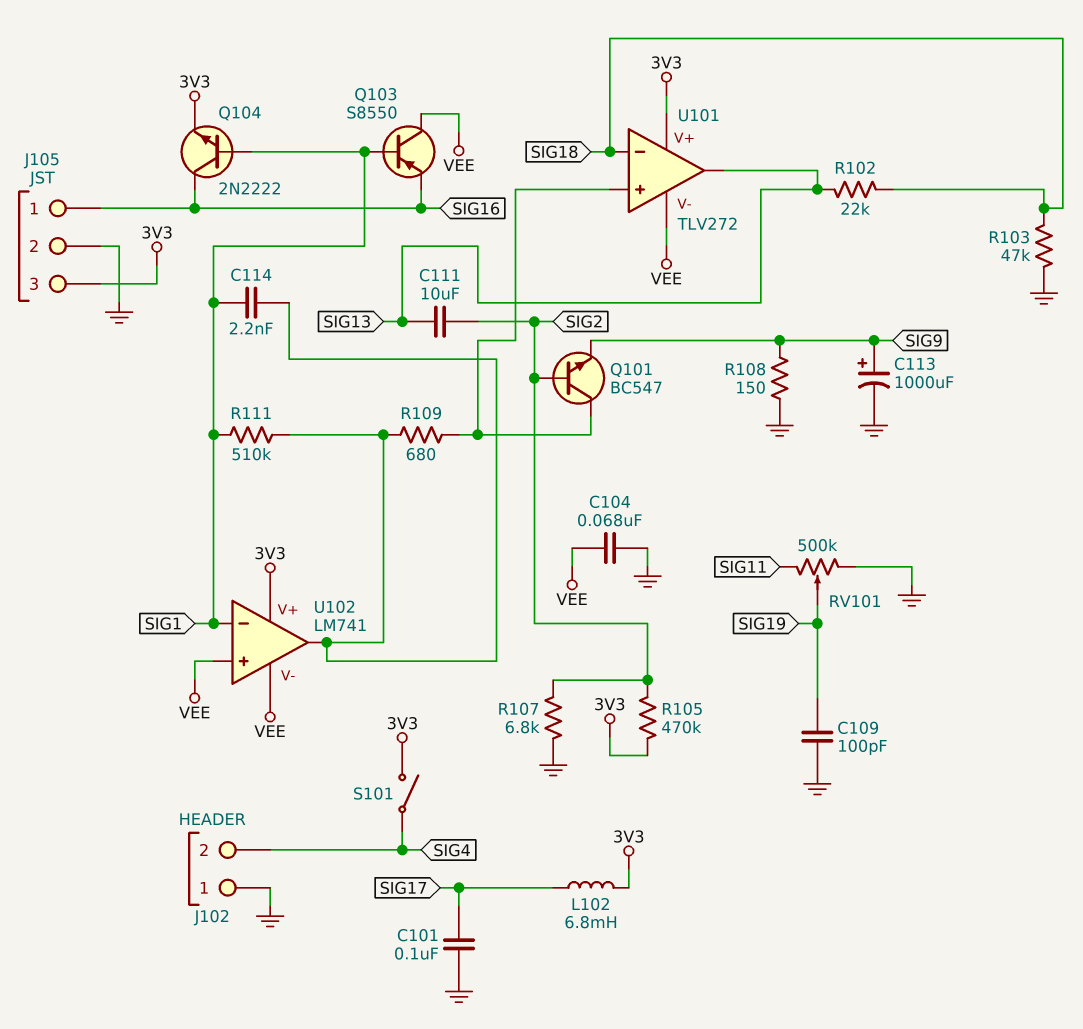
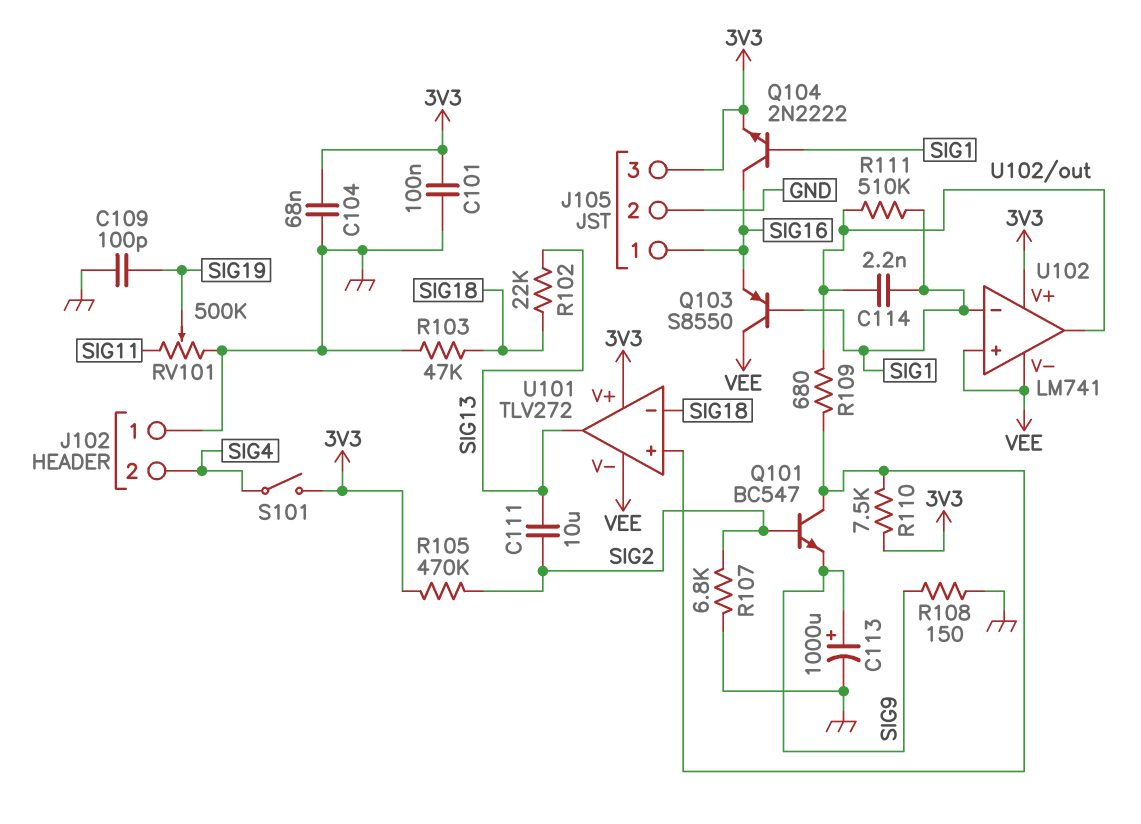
C101: 100nF (GND, SIG17) -> 100nF (3V3, GND)
C104: 68nF (GND, VEE) -> 68nF (3V3, GND)
L102: 6.8mH (3V3, SIG17) -> none
R110: none -> 7.5k (3V3, U101/in+)

